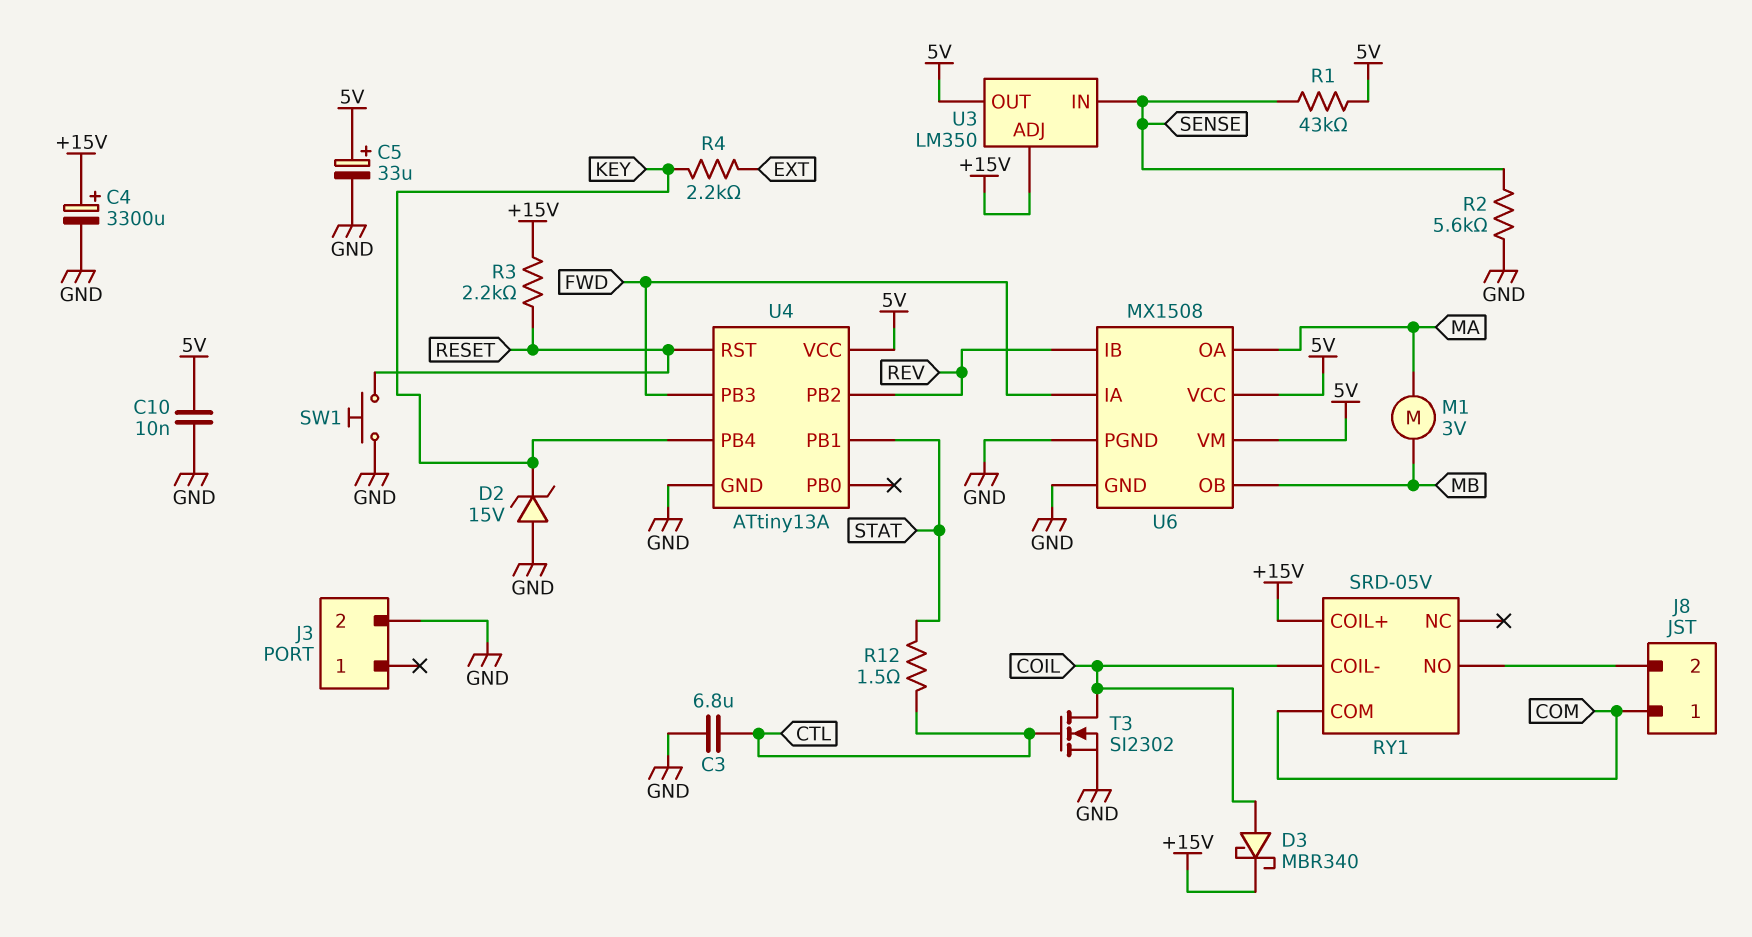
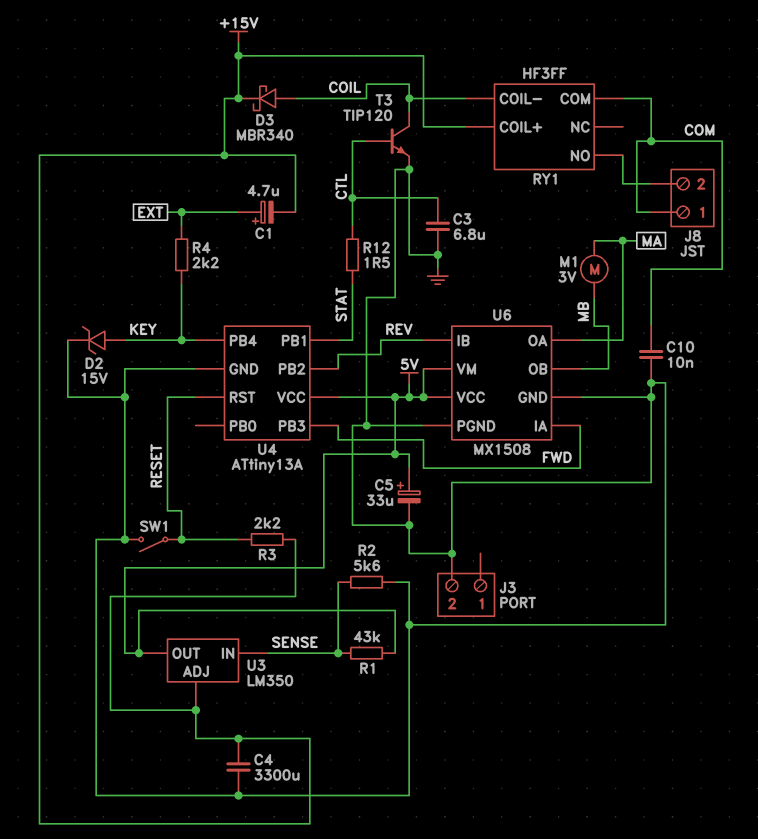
C1: none -> 4.7uF (plus EXT, minus +15V)
C4: 3300uF (plus +15V, minus GND) -> 3300uF (+15V, GND)
C10: 10nF (5V, GND) -> 10nF (COM, GND)
D2: zener 15V (A GND, K KEY) -> zener 15V (A KEY, K GND)
RY1: SRD-05V -> HF3FF
SW1: button (GND, RESET) -> switch (GND, RESET)
T3: NMOS SI2302 (G CTL, D COIL, S GND) -> NPN TIP120 (B CTL, C COIL, E GND)

